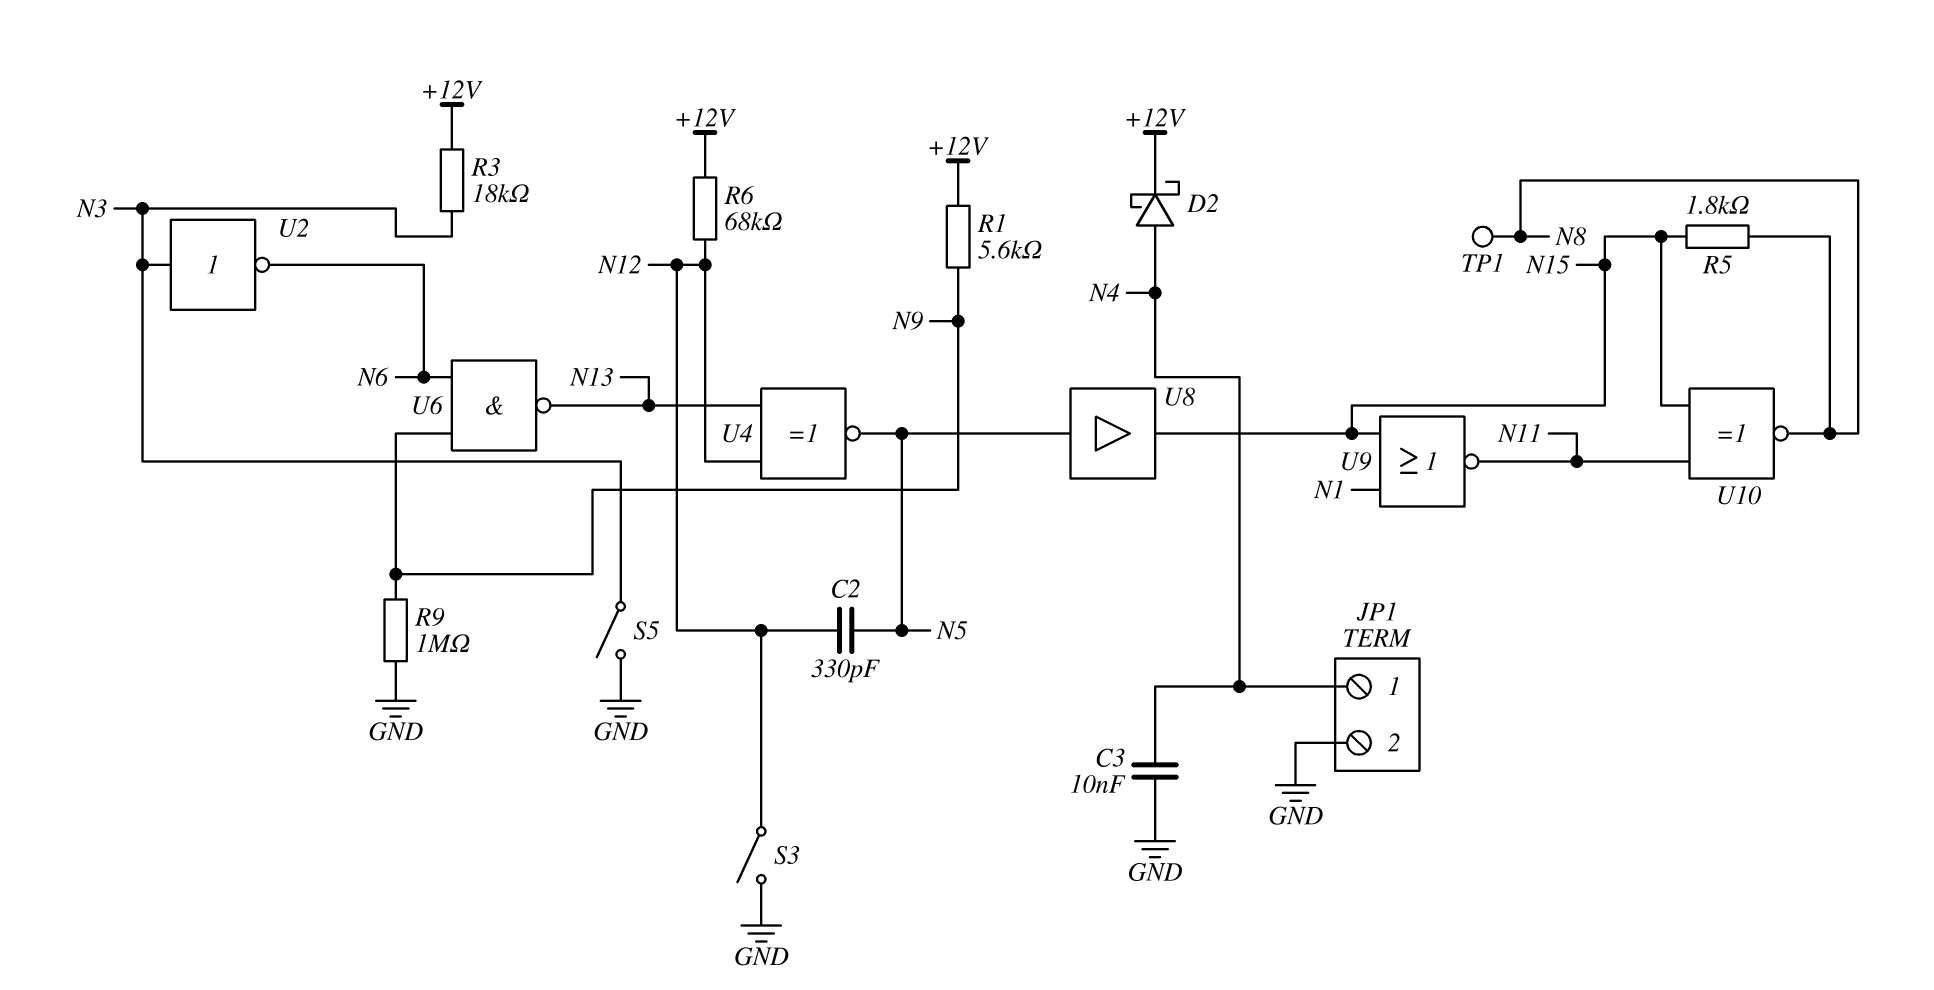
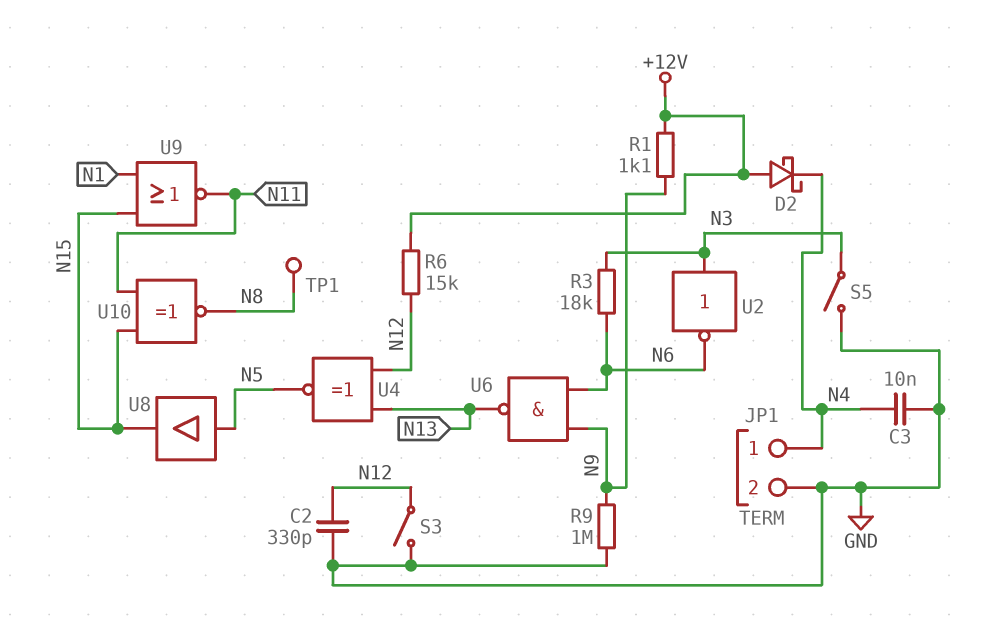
C2: 330pF (N5, N12) -> 330pF (GND, N12)
D2: schottky (A N4, K +12V) -> schottky (A +12V, K N4)
R1: 5.6k (+12V, N9) -> 1.1k (+12V, N9)
R3: 18k (+12V, N3) -> 18k (N3, N6)
R5: 1.8k (N8, N15) -> none
R6: 68k (+12V, N12) -> 15k (+12V, N12)

